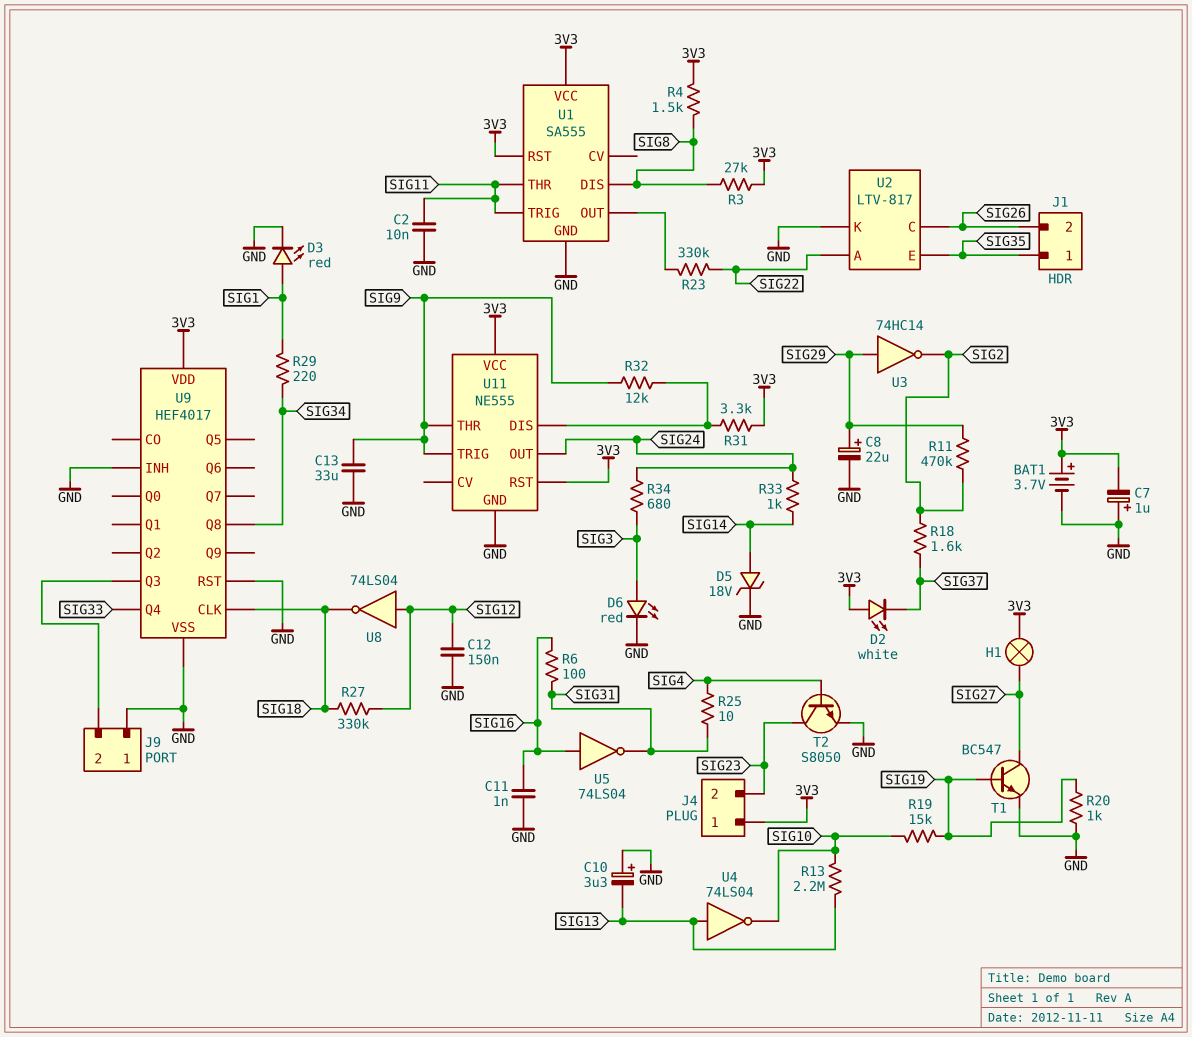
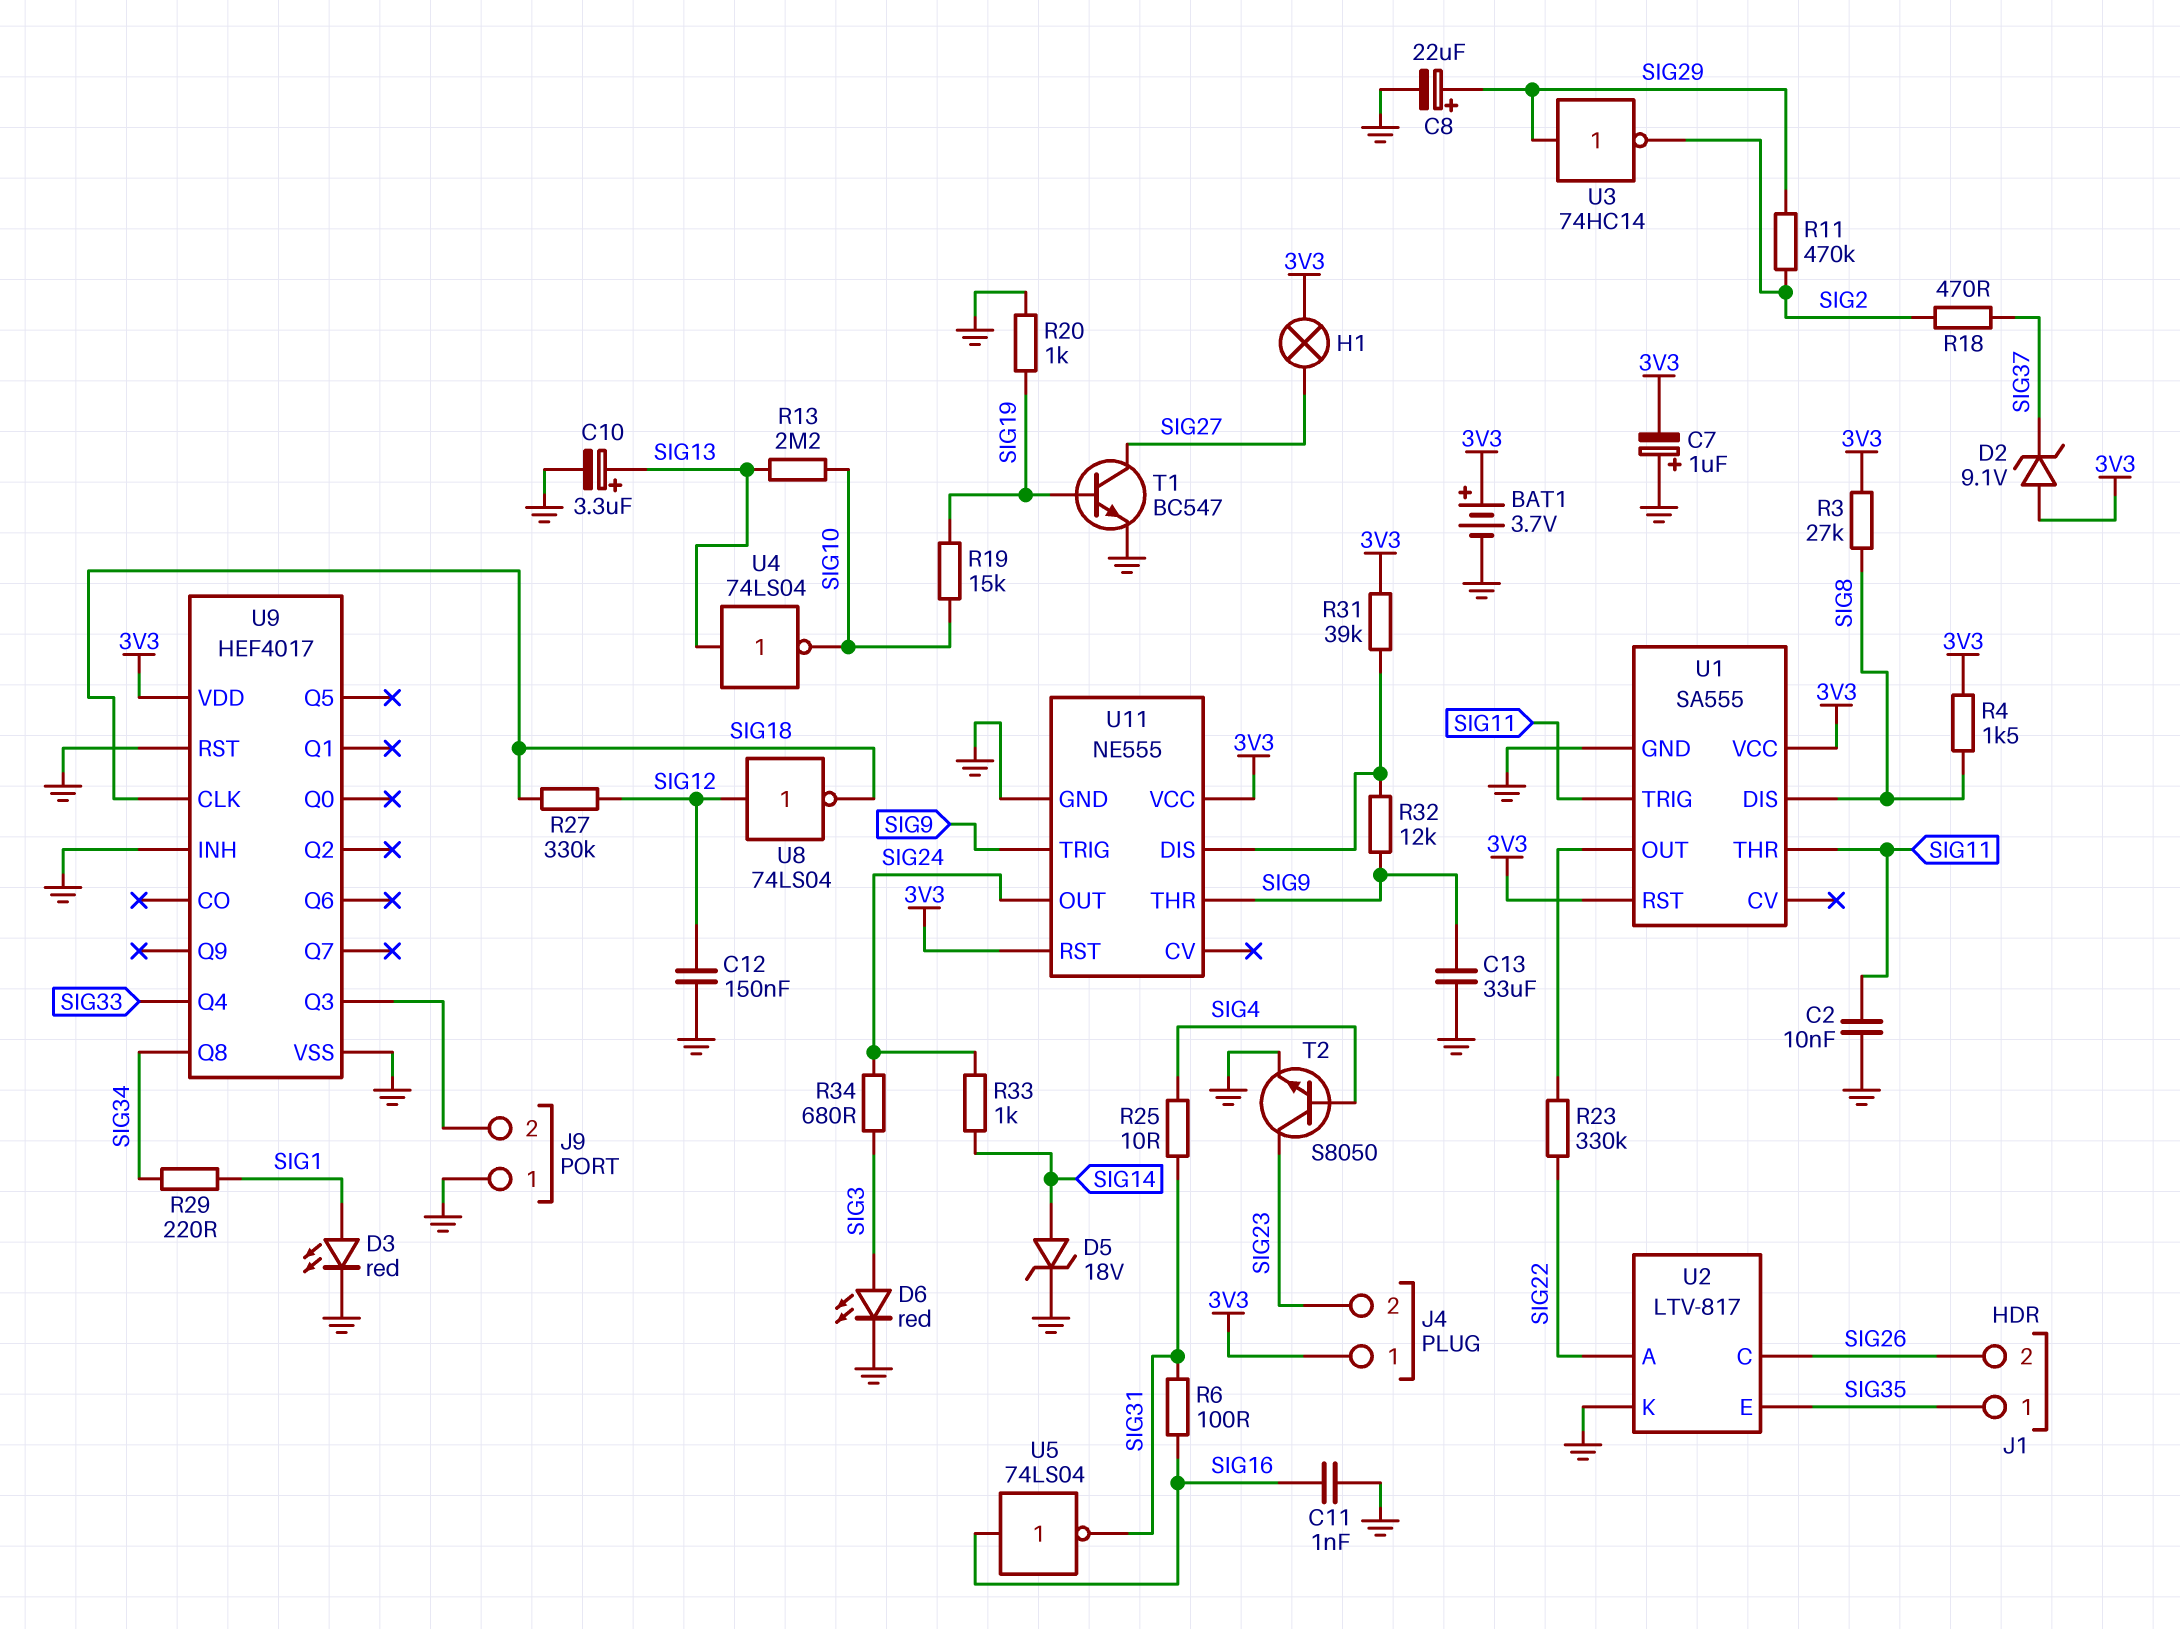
C10: 3.3uF (plus GND, minus SIG13) -> 3.3uF (plus SIG13, minus GND)
D2: LED white (A 3V3, K SIG37) -> zener 9.1V (A 3V3, K SIG37)
R18: 1.6k (SIG2, SIG37) -> 470 (SIG2, SIG37)
R31: 3.3k (3V3, U11/DIS) -> 39k (3V3, U11/DIS)

